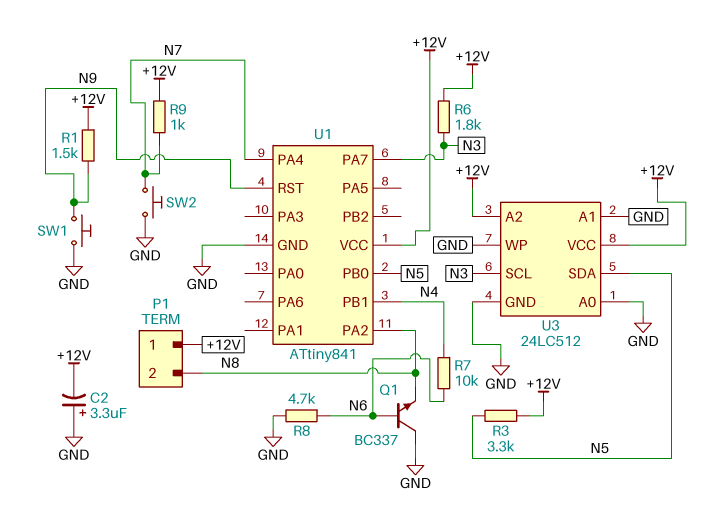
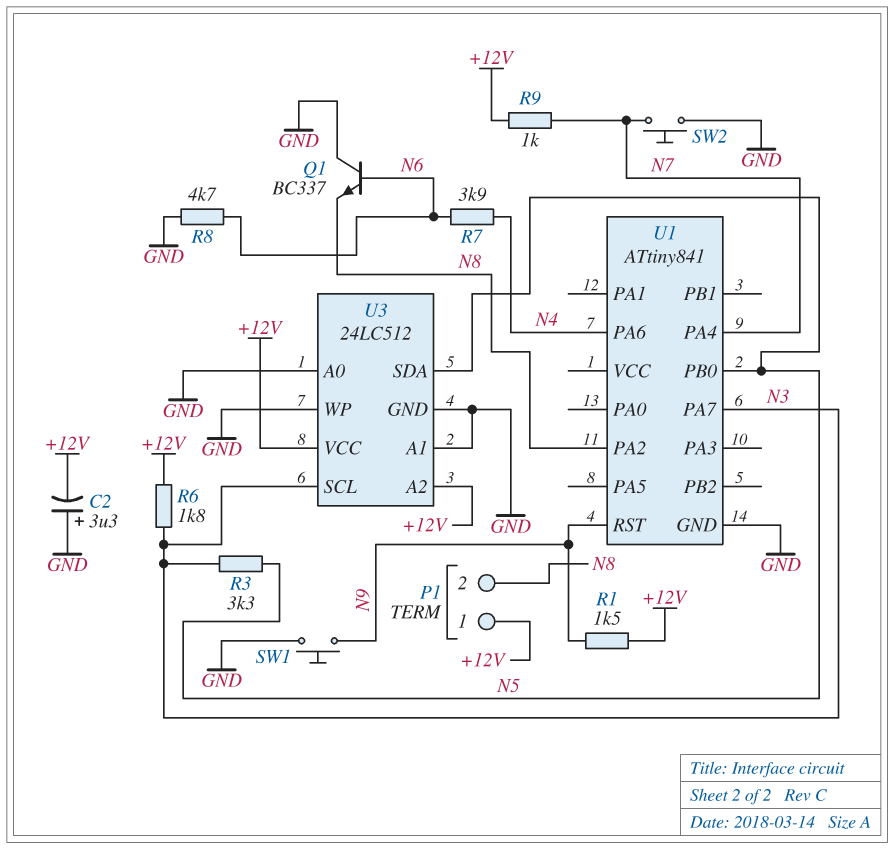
R3: 3.3k (+12V, N5) -> 3.3k (N3, N5)
R7: 10k (N4, N6) -> 3.9k (N4, N6)
U1 pin PA6: none -> N4
U1 pin PB1: N4 -> none
U1 pin VCC: +12V -> none

